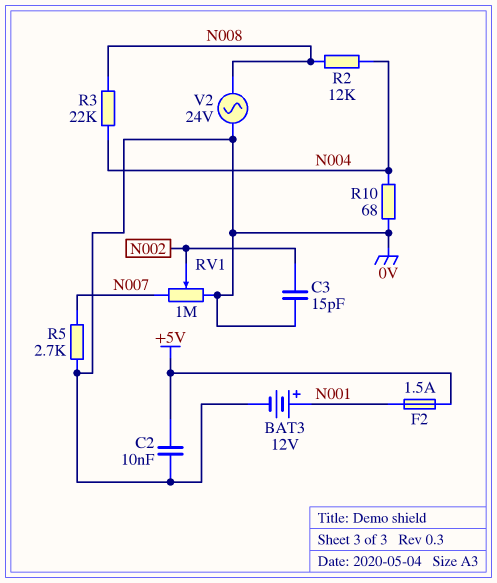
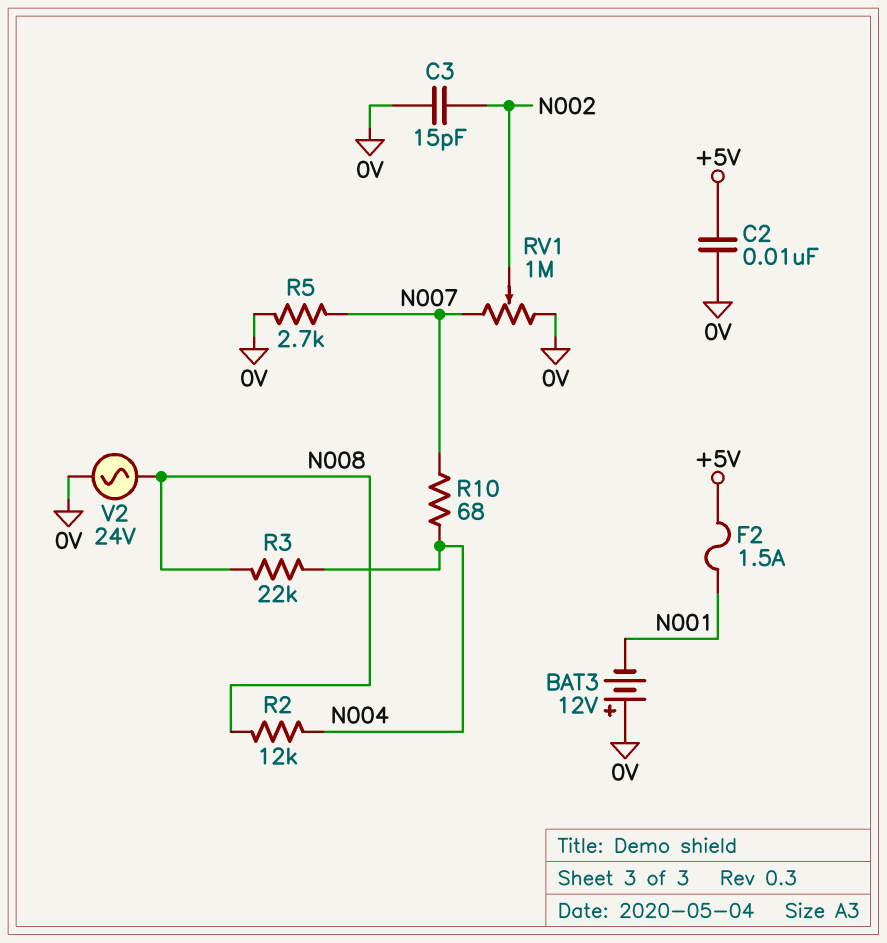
BAT3: 12V (plus N001, minus 0V) -> 12V (plus 0V, minus N001)
R10: 68 (0V, N004) -> 68 (N004, N007)

